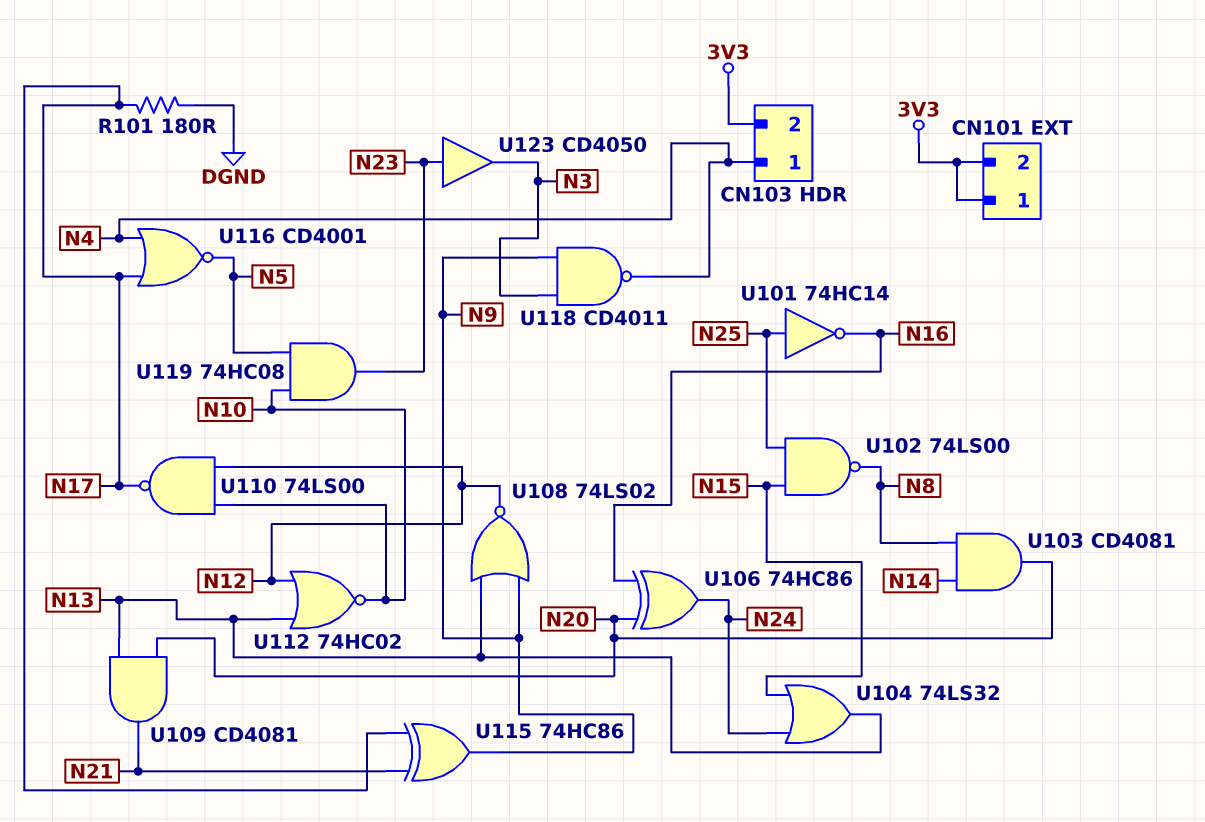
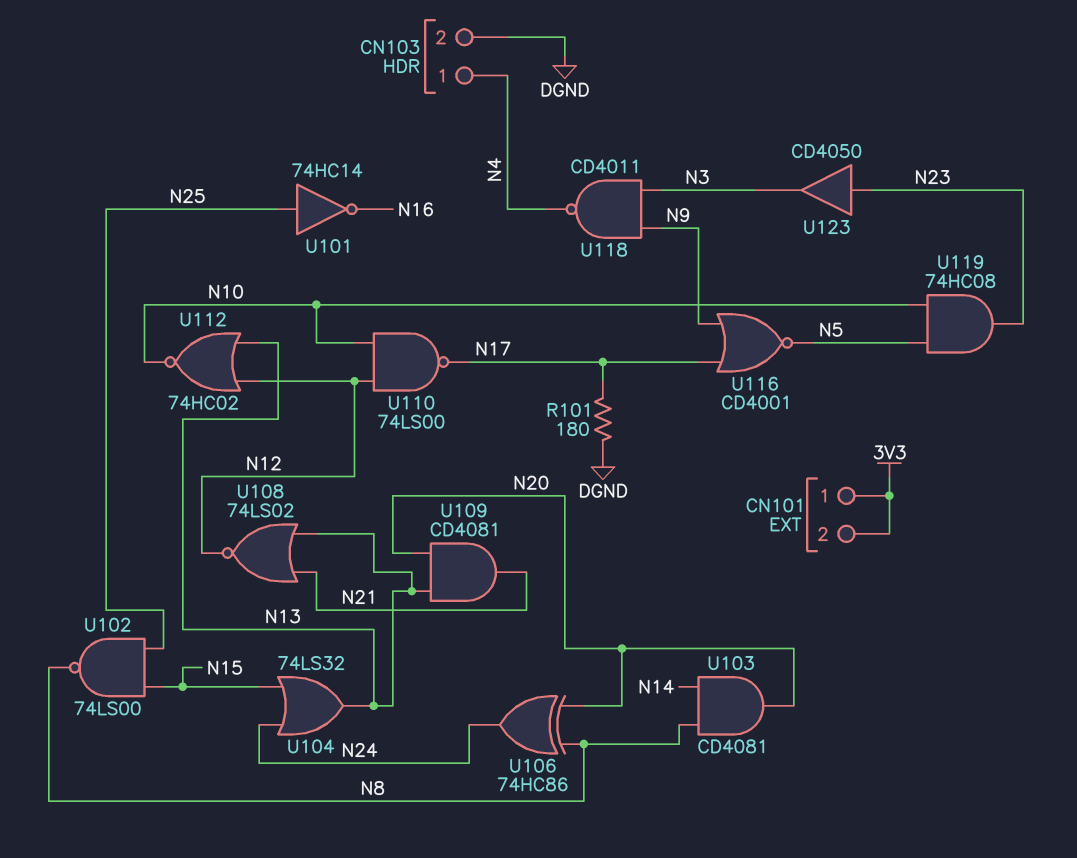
CN103 pin 2: 3V3 -> DGND
U106: XOR 74HC86 (in N16, in N20, out N24) -> XOR 74HC86 (in N8, in N20, out N24)
U108: NOR 74LS02 (in N9, in N13, out N12) -> NOR 74LS02 (in N13, in N21, out N12)
U115: XOR 74HC86 (in N17, in N21, out N9) -> none
U116: NOR CD4001 (in N4, in N17, out N5) -> NOR CD4001 (in N9, in N17, out N5)

